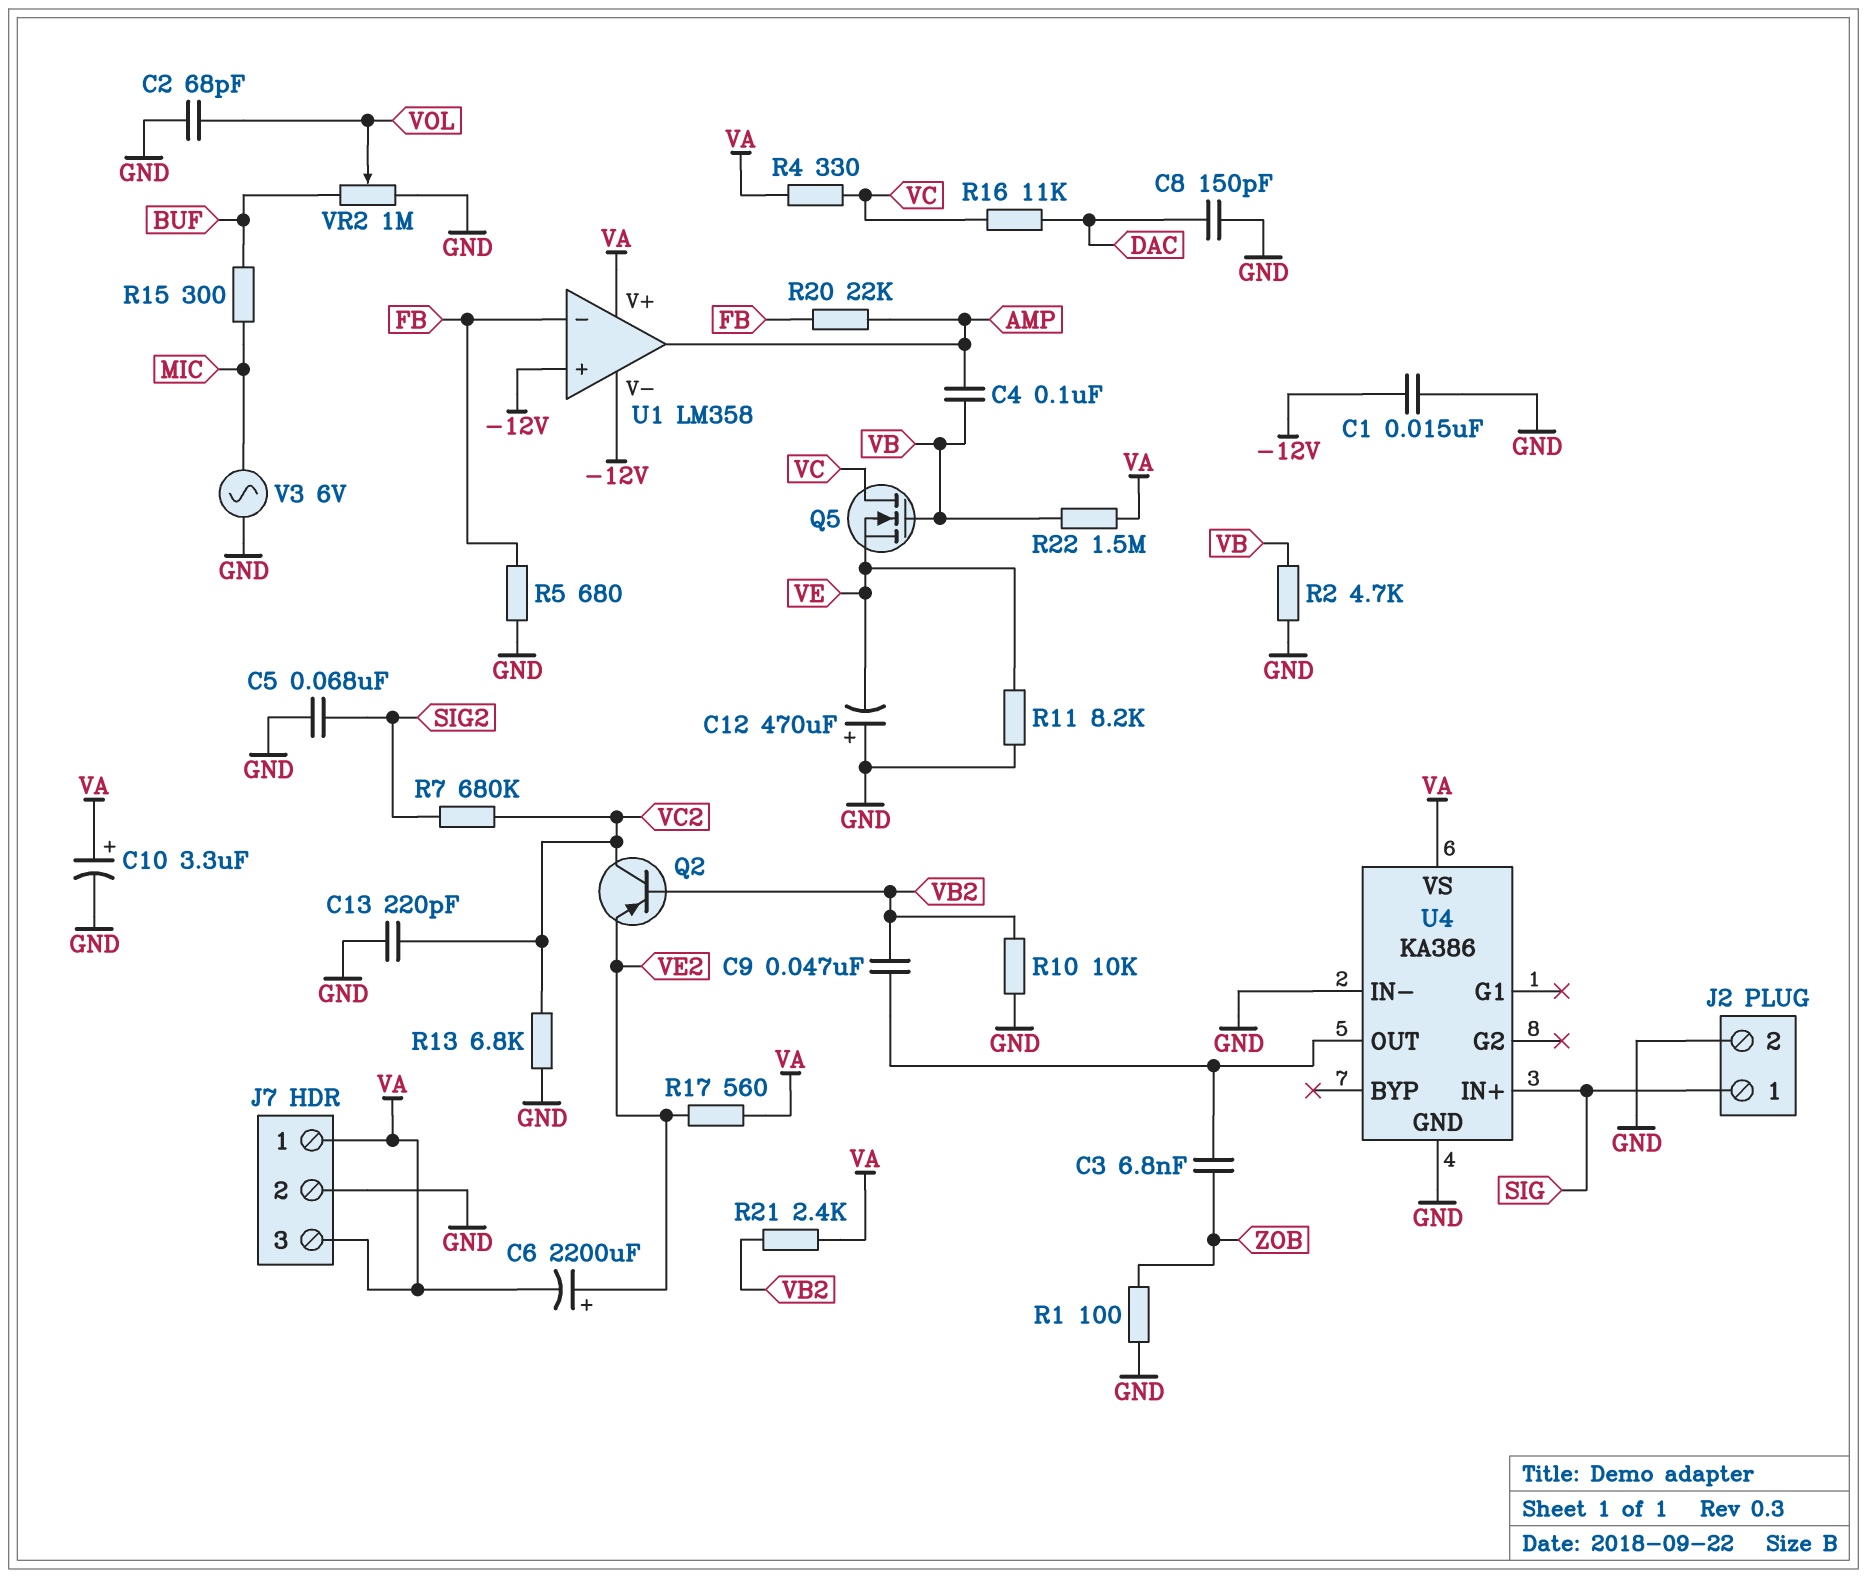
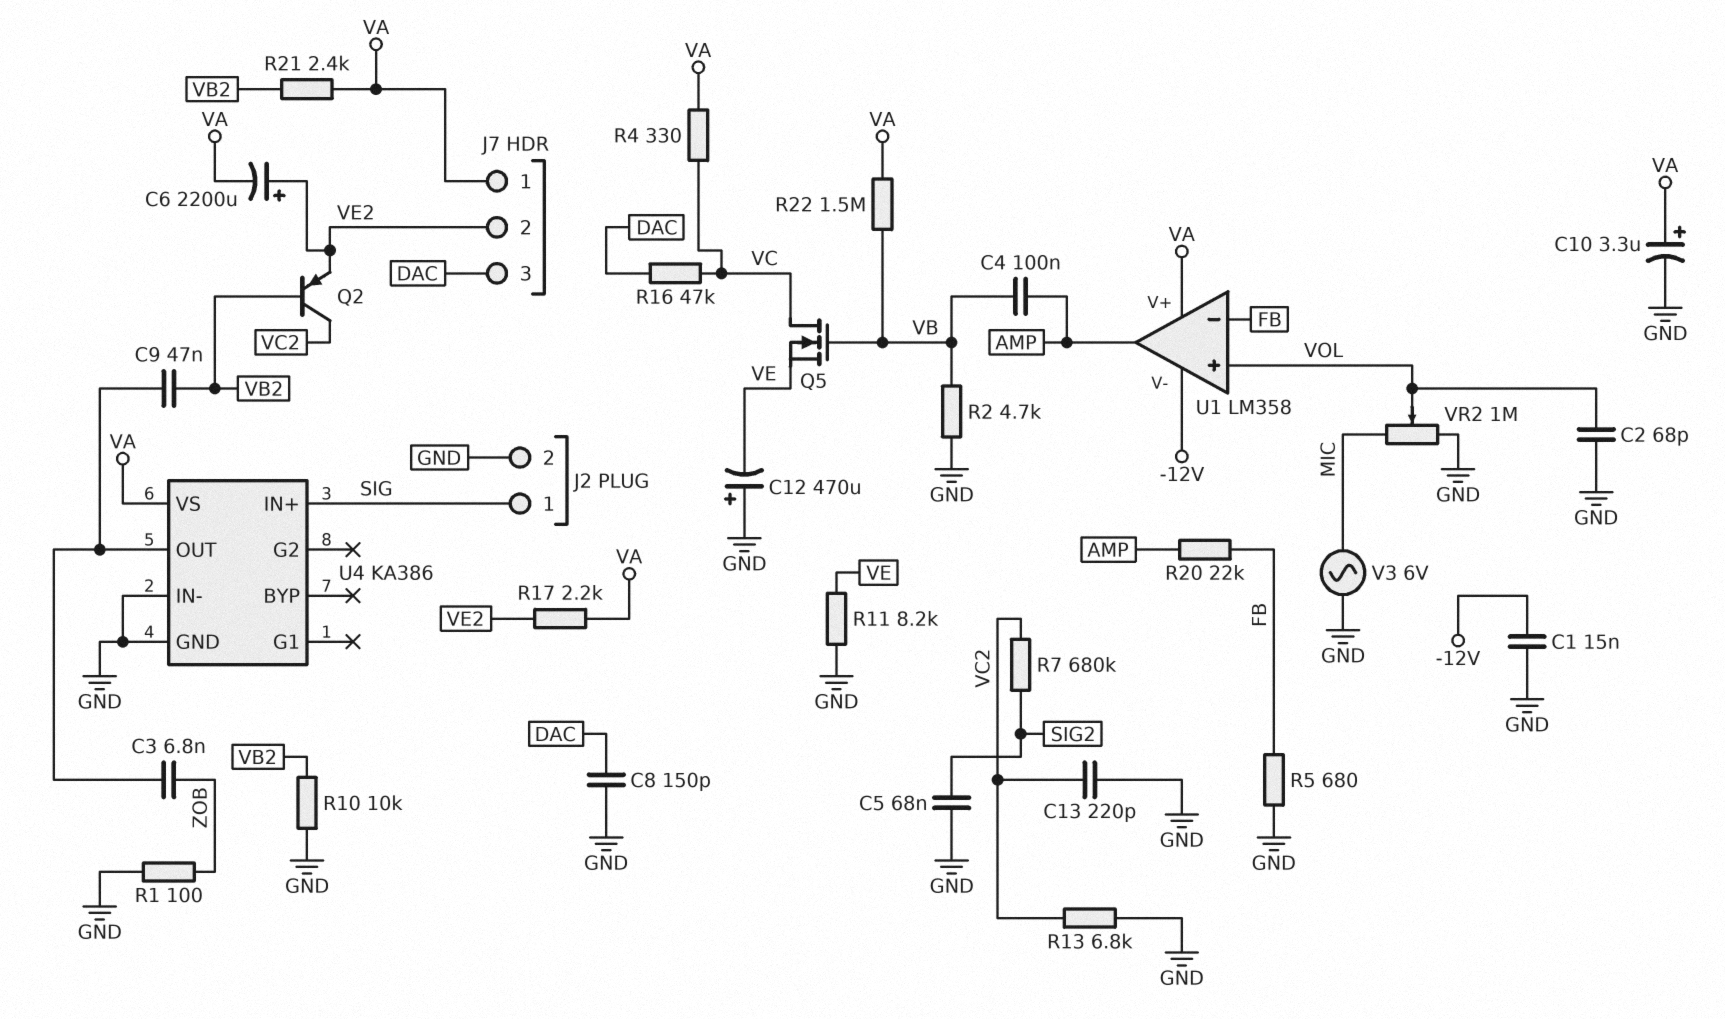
J7 pin 2: GND -> VE2
J7 pin 3: VA -> DAC
R15: 300 (BUF, MIC) -> none
R16: 11k (DAC, VC) -> 47k (DAC, VC)
R17: 560 (VA, VE2) -> 2.2k (VA, VE2)
U1 pin in+: -12V -> VOL
VR2: 1M (BUF, GND, wiper VOL) -> 1M (GND, MIC, wiper VOL)

